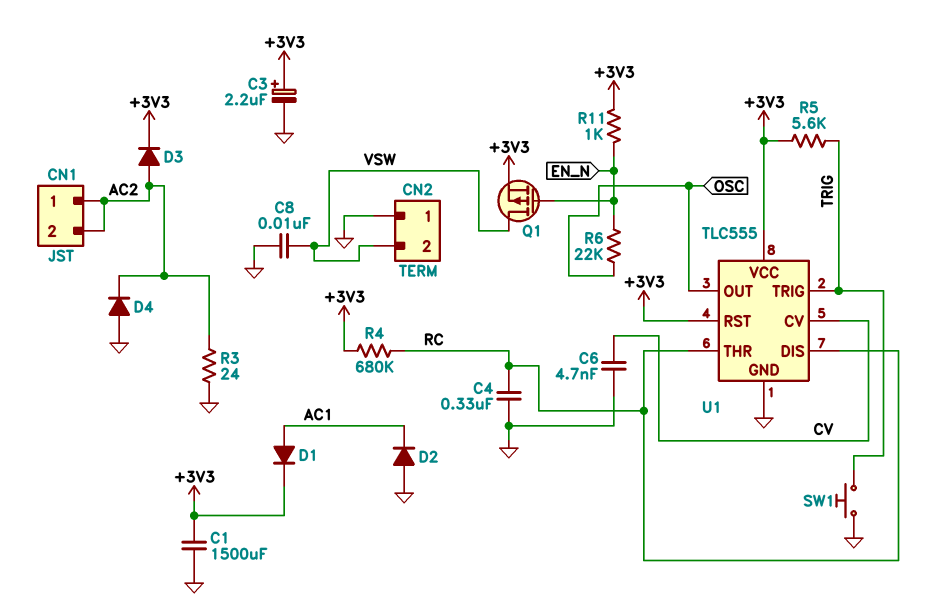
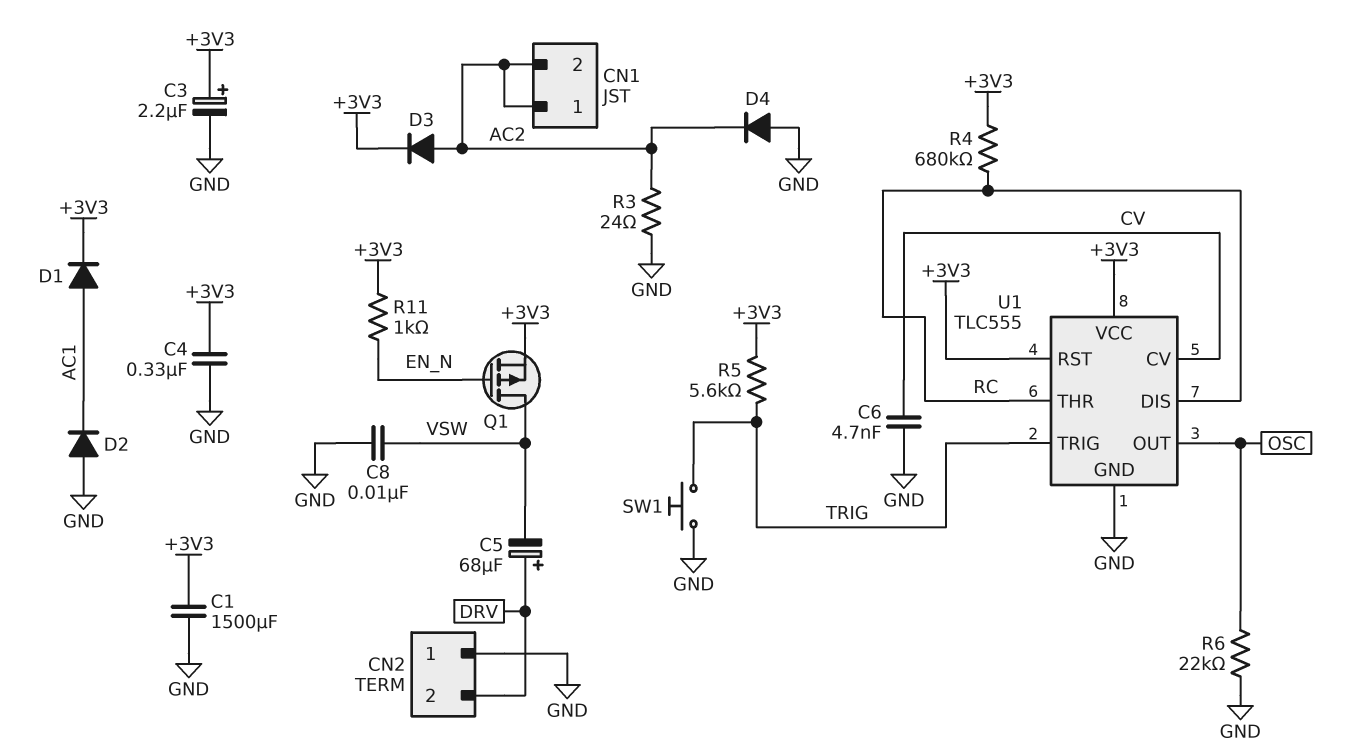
C4: 330nF (GND, RC) -> 330nF (+3V3, GND)
C5: none -> 68uF (plus DRV, minus VSW)
CN2 pin 2: VSW -> DRV
R6: 22k (EN_N, OSC) -> 22k (GND, OSC)

